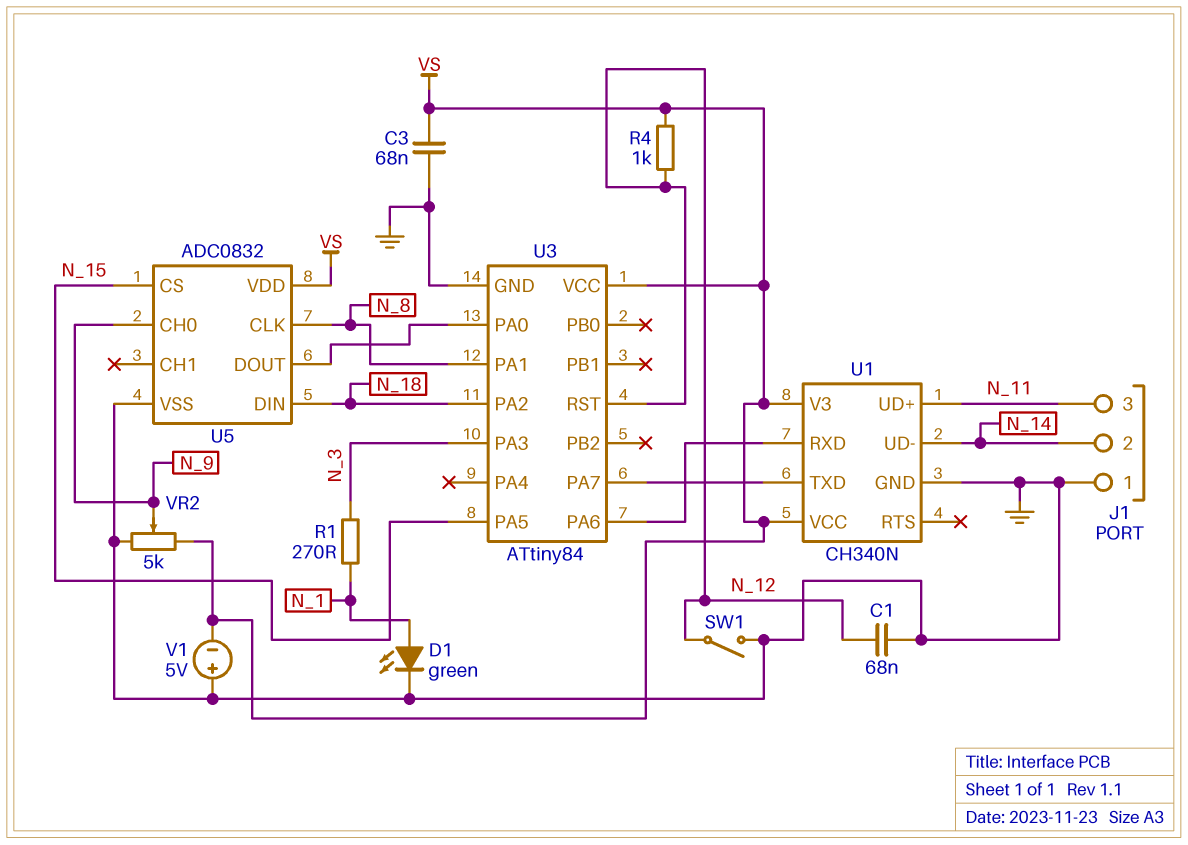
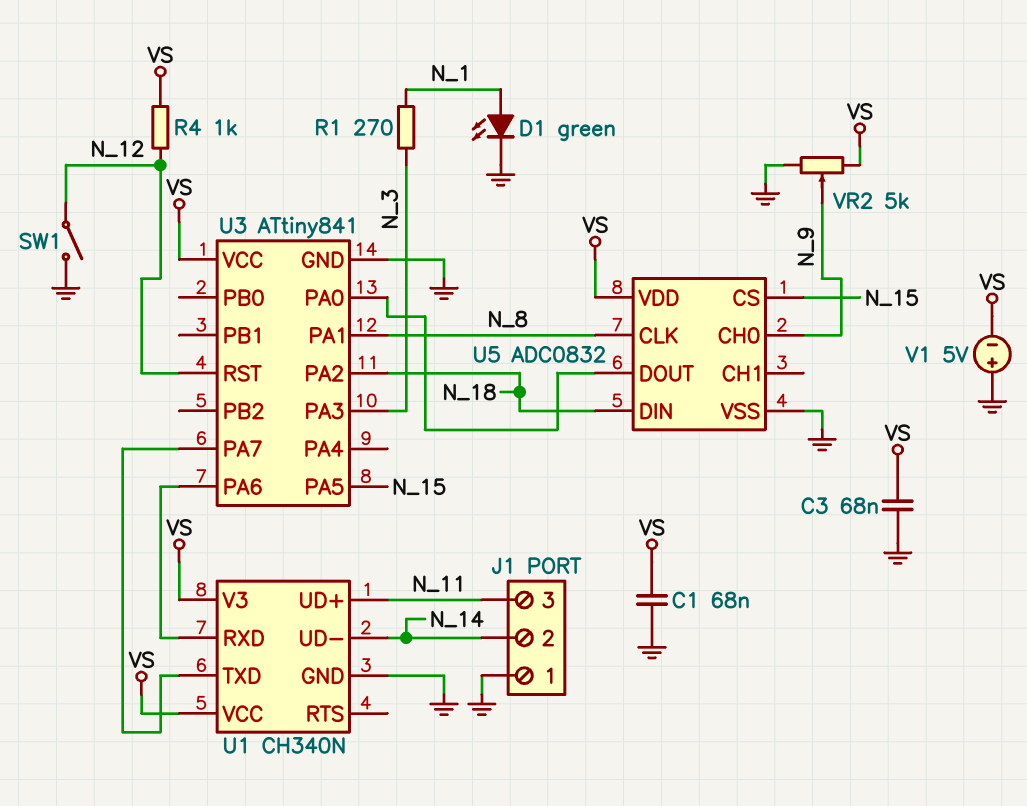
C1: 68nF (GND, N_12) -> 68nF (GND, VS)
U3: ATtiny84 -> ATtiny841

